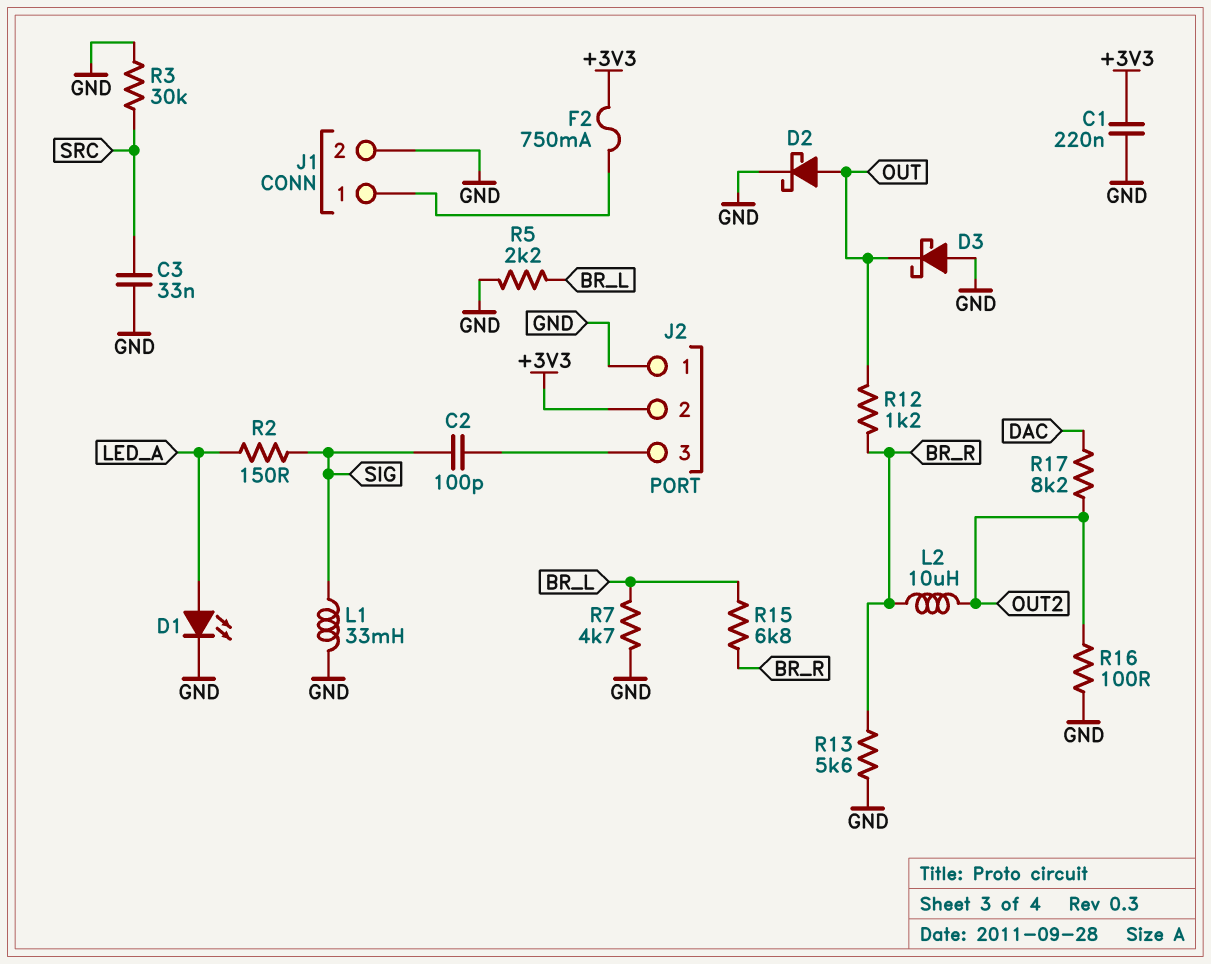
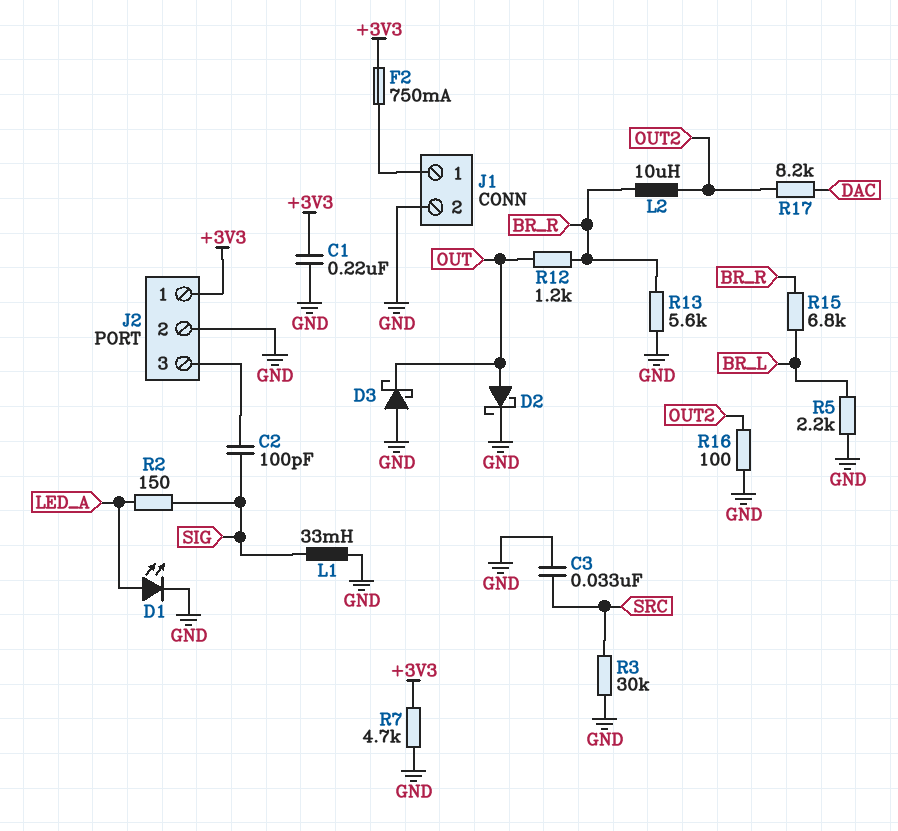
J2 pin 1: GND -> +3V3
J2 pin 2: +3V3 -> GND
R7: 4.7k (BR_L, GND) -> 4.7k (+3V3, GND)

